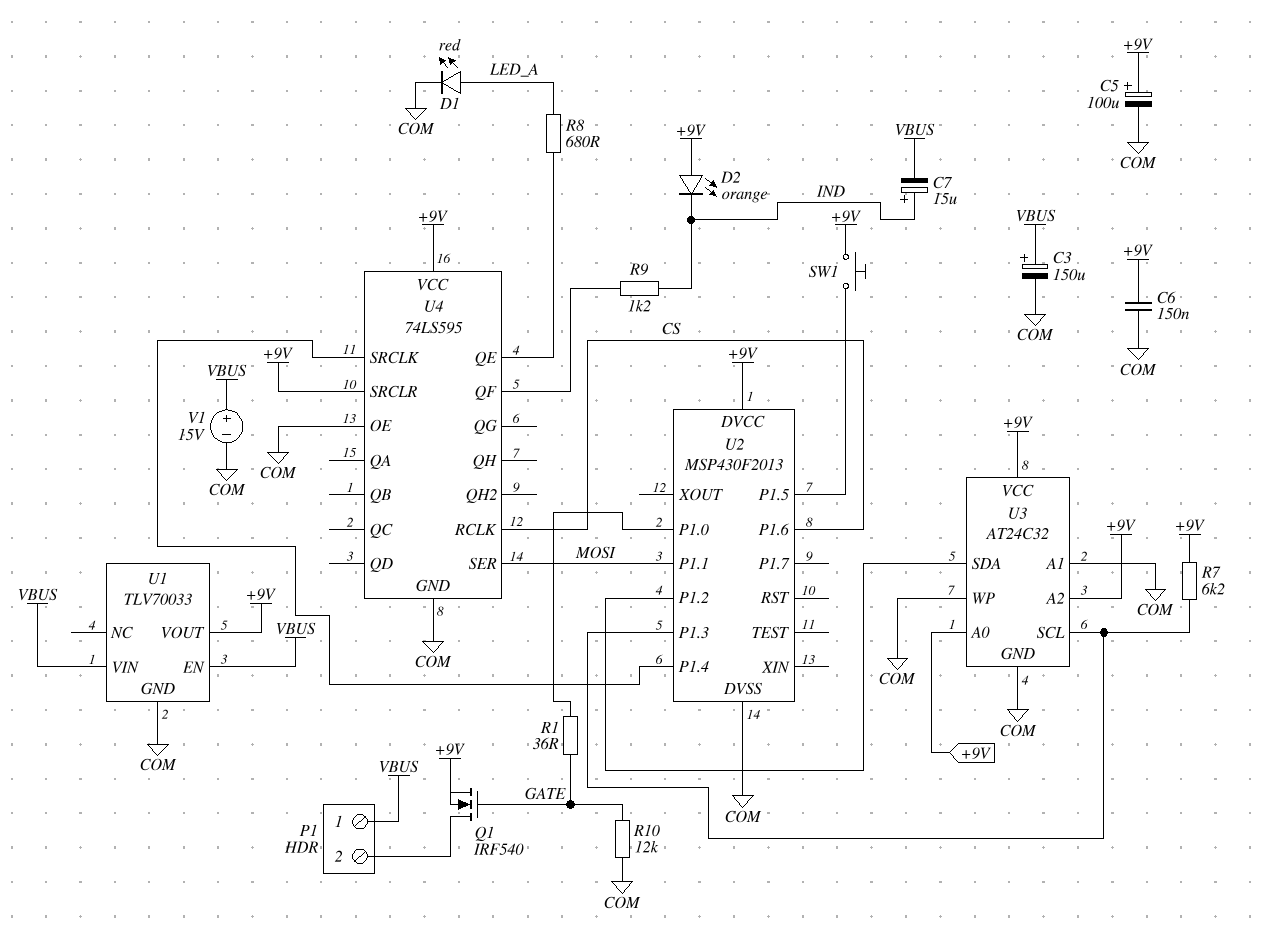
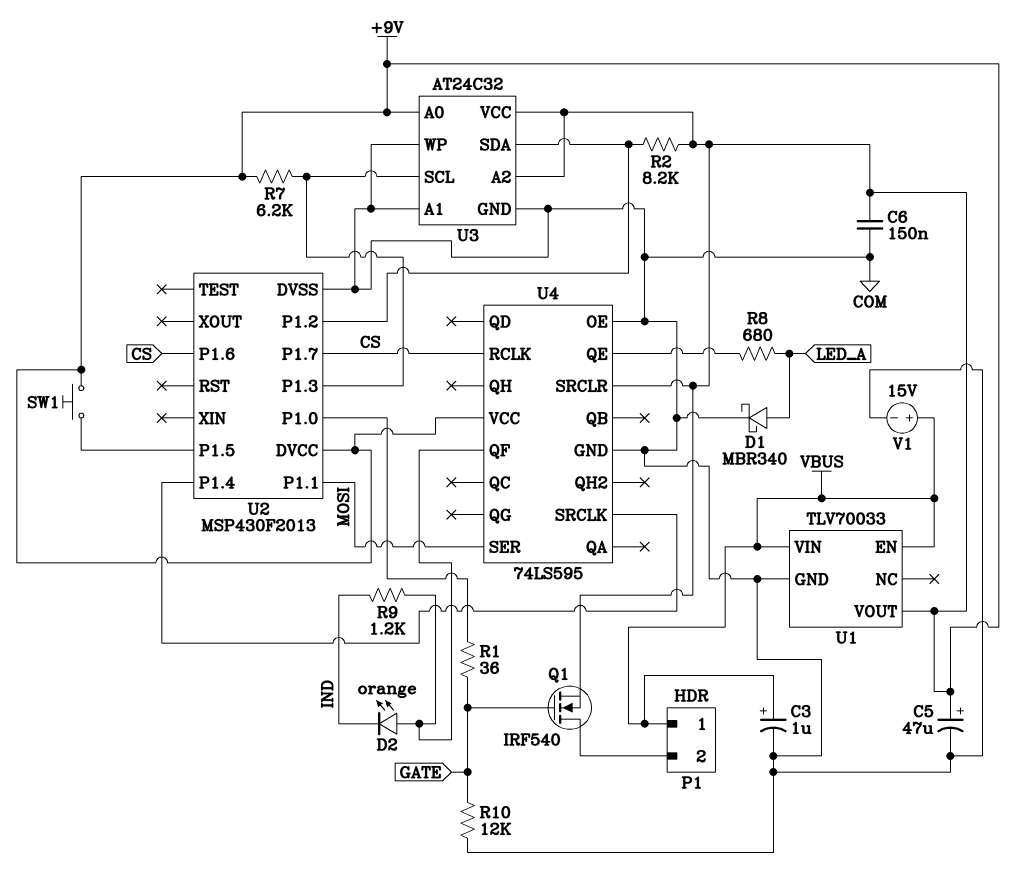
C3: 150uF (plus VBUS, minus COM) -> 1uF (plus VBUS, minus COM)
C5: 100uF (plus +9V, minus COM) -> 47uF (plus +9V, minus COM)
C7: 15uF (plus IND, minus VBUS) -> none
D1: LED red (A LED_A, K COM) -> schottky MBR340 (A LED_A, K COM)
D2: LED orange (A +9V, K IND) -> LED orange (A U4/QF, K IND)
R2: none -> 8.2k (+9V, U2/P1.2)
U2 pin P1.7: none -> CS

